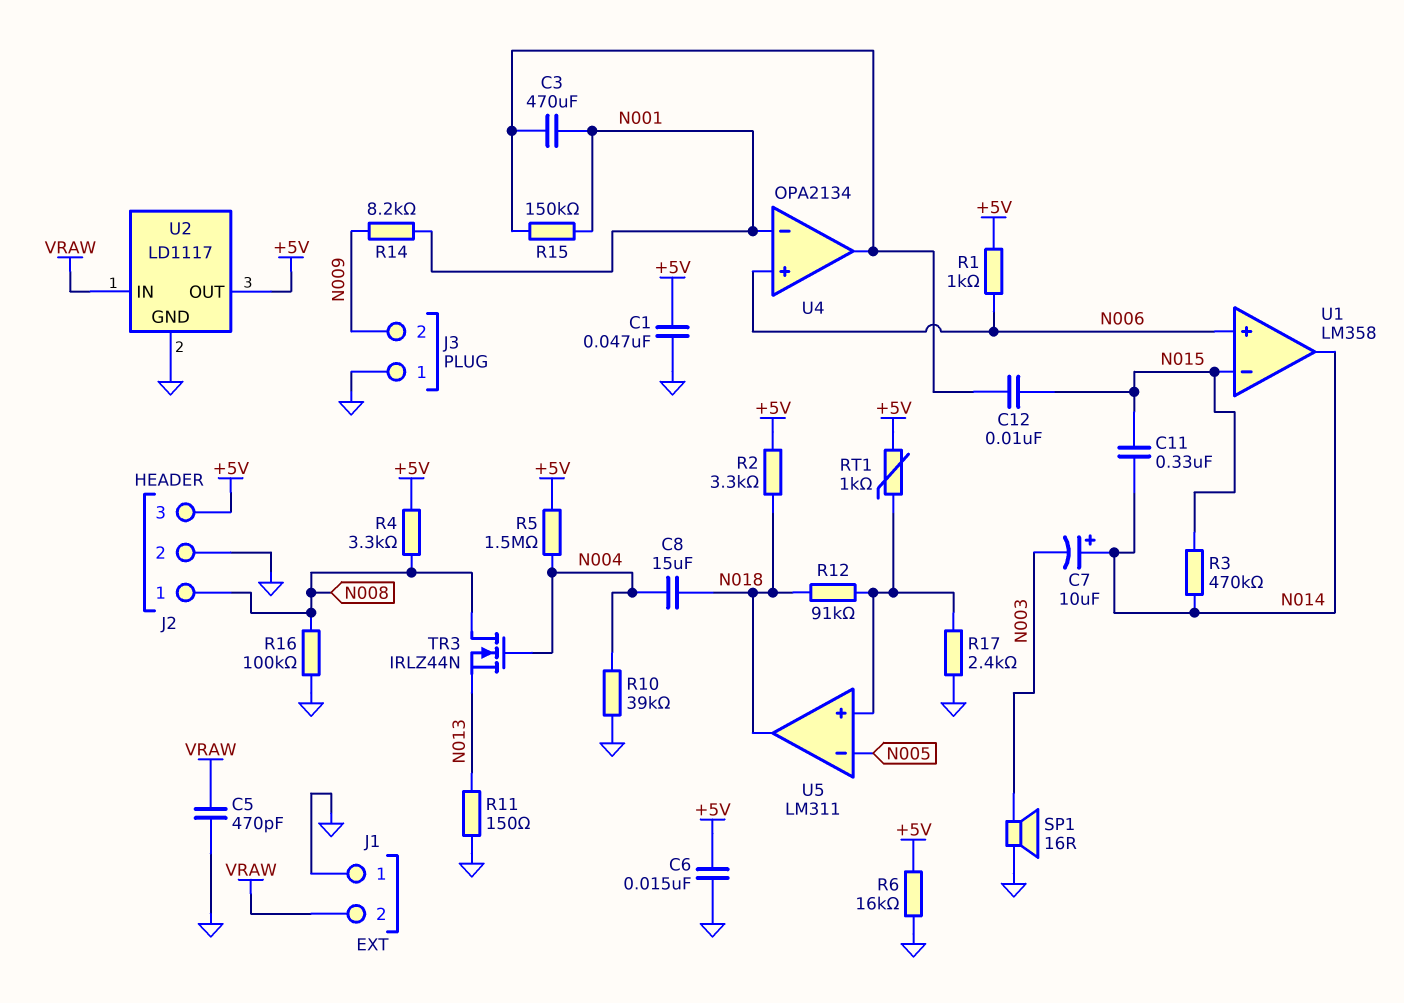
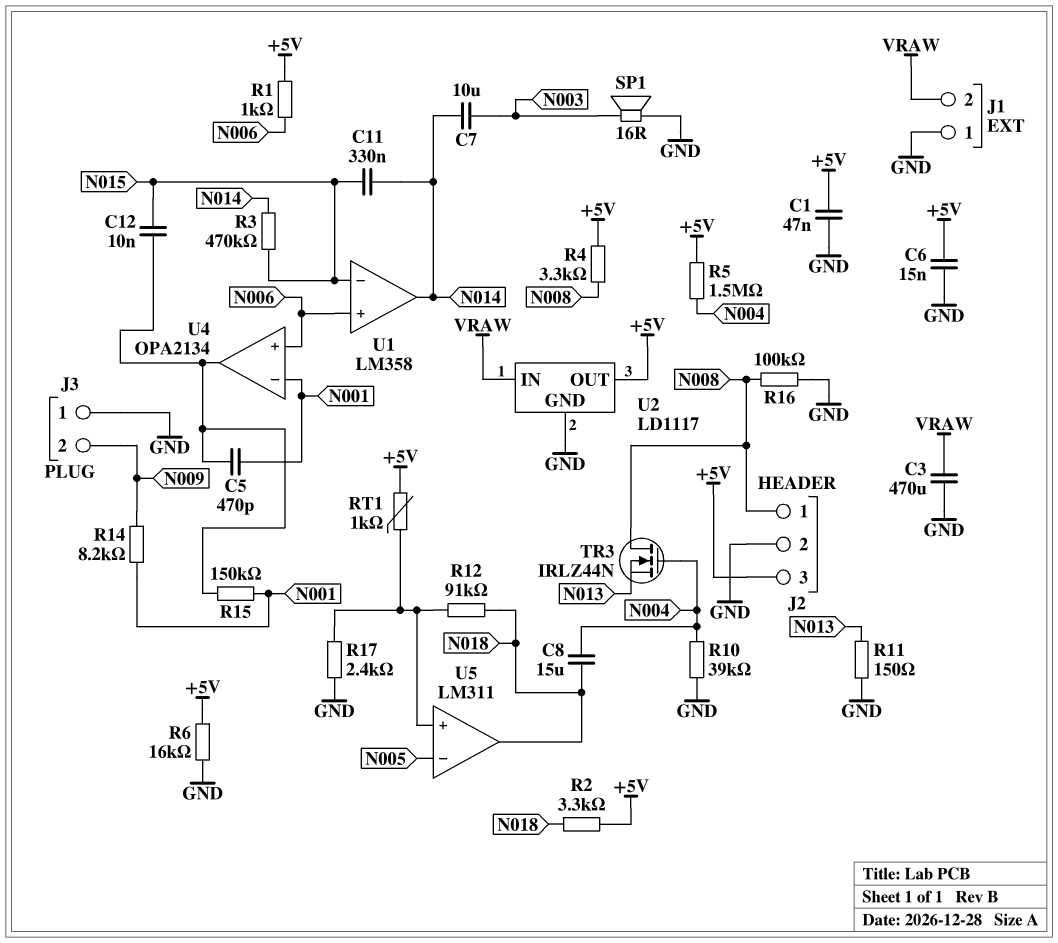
C3: 470uF (N001, U4/out) -> 470uF (GND, VRAW)
C5: 470pF (GND, VRAW) -> 470pF (N001, U4/out)
C7: 10uF (plus N014, minus N003) -> 10uF (N003, N014)

